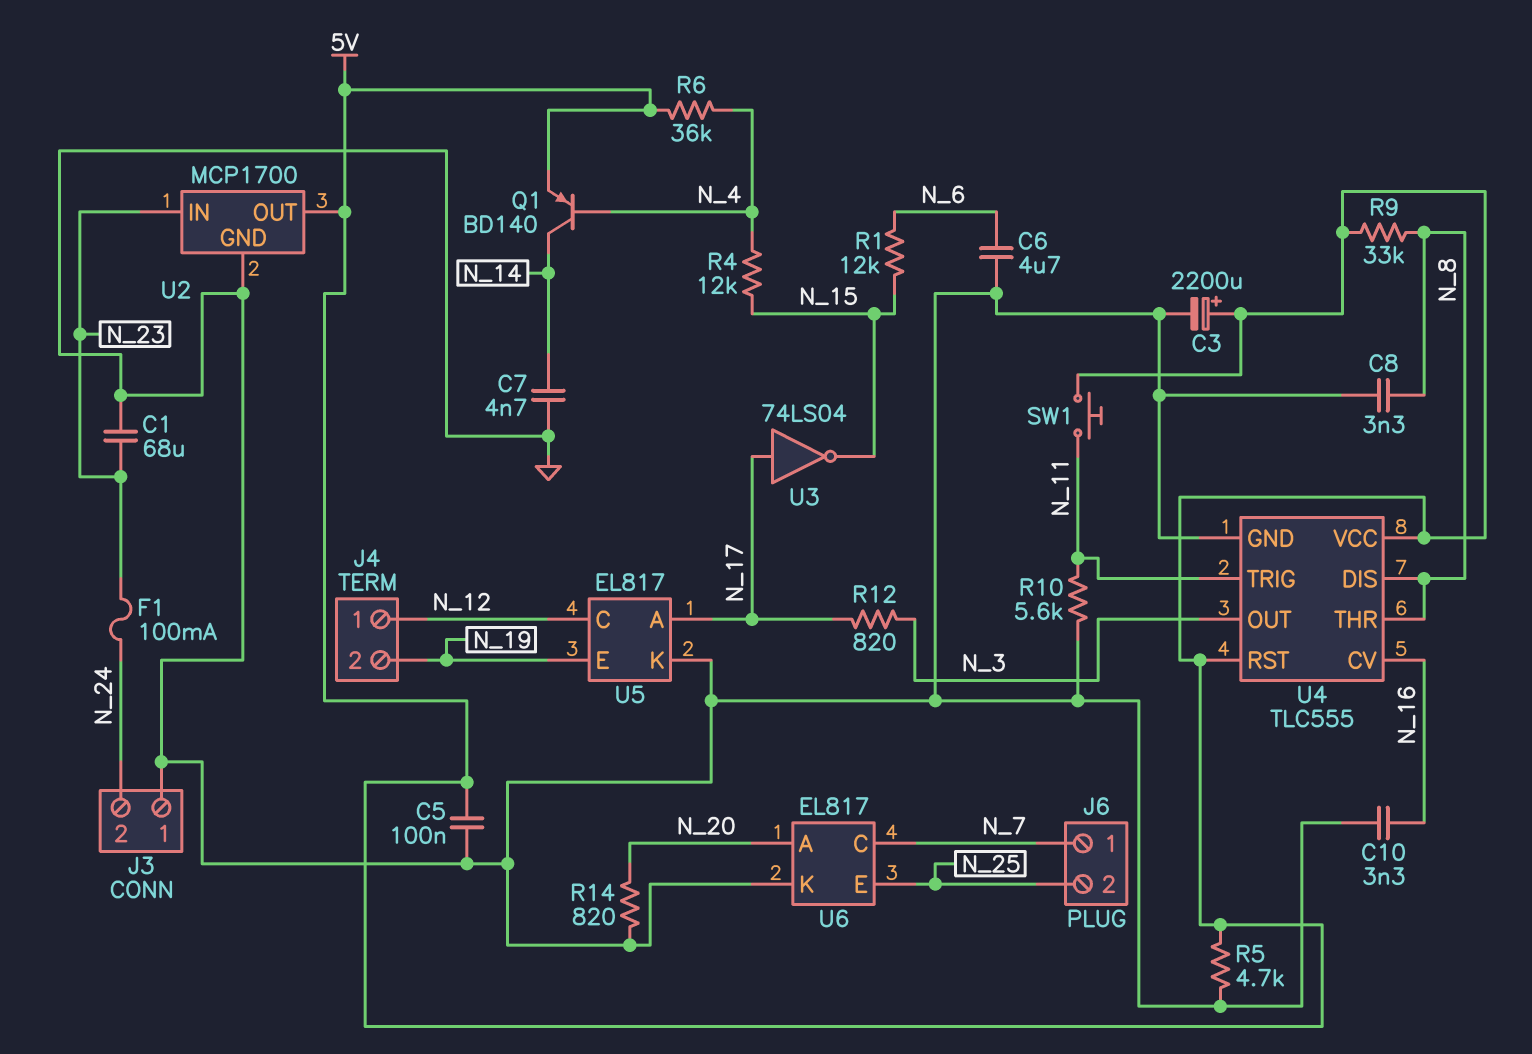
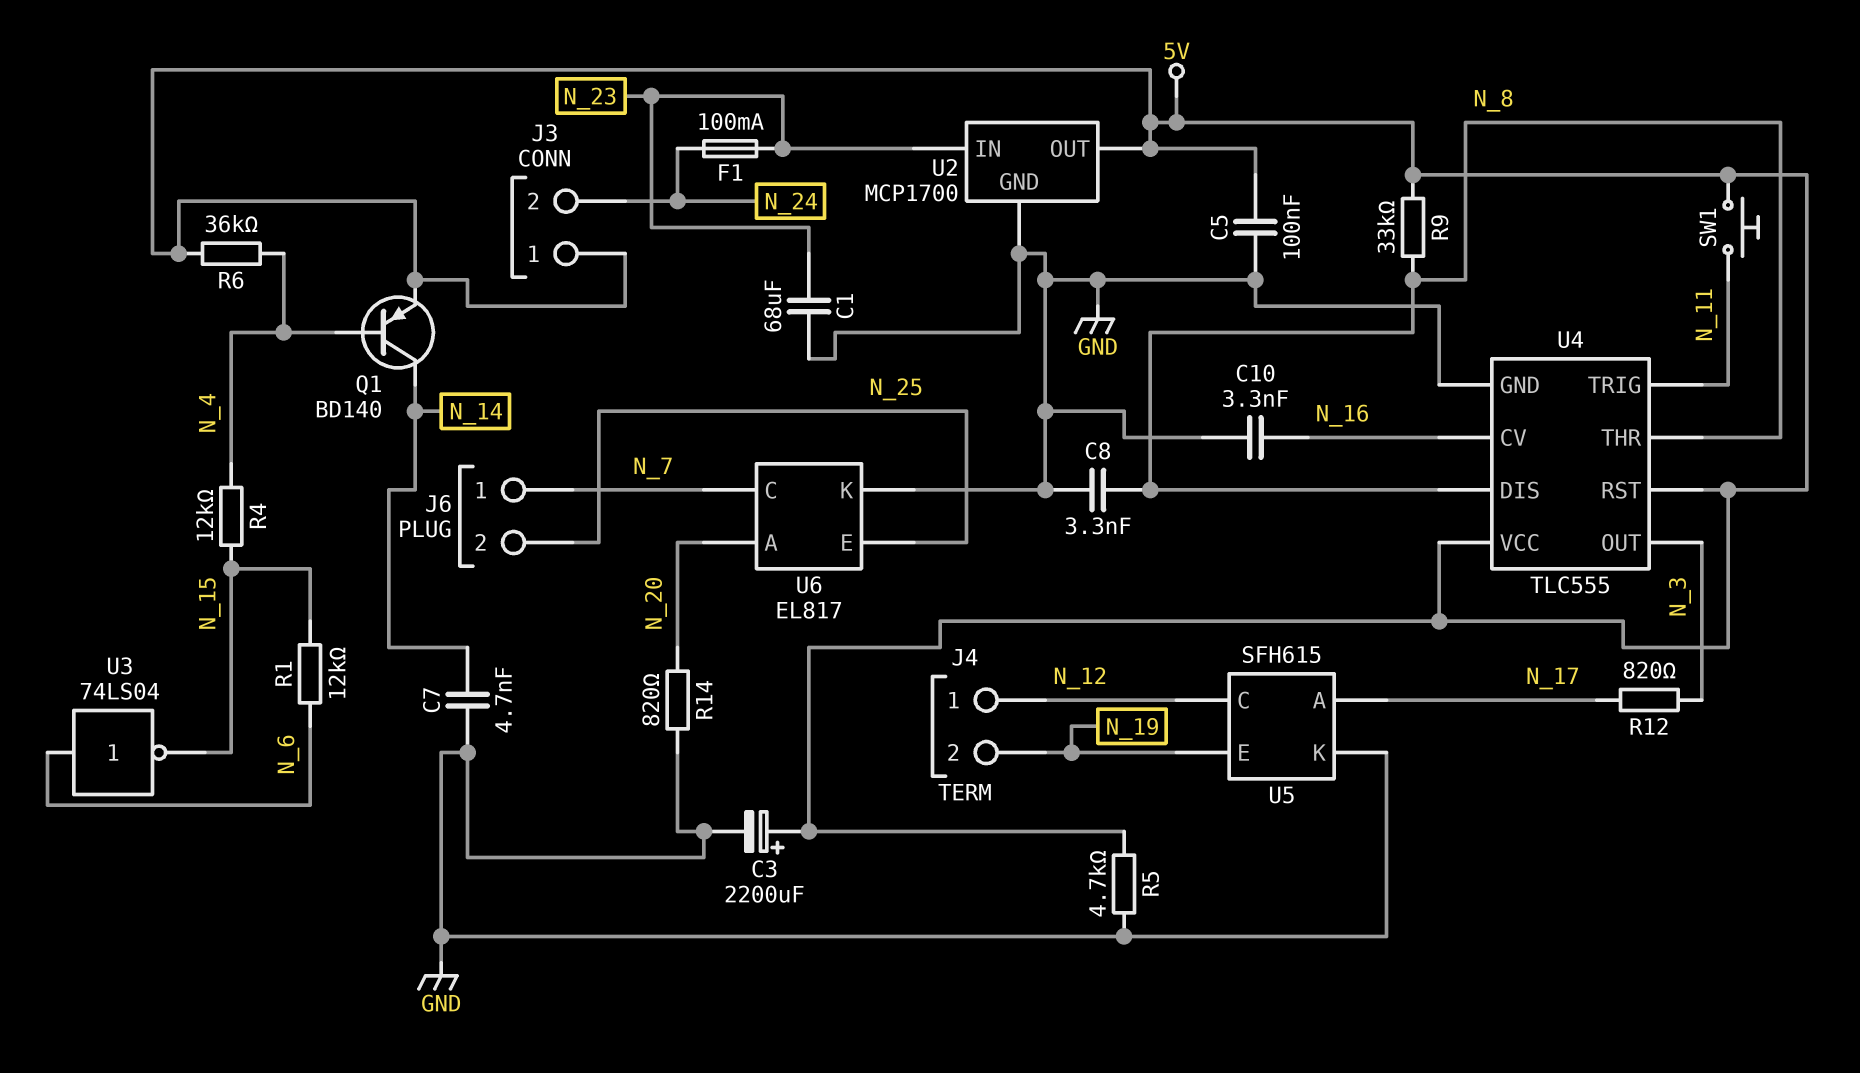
C6: 4.7uF (GND, N_6) -> none
J3 pin 1: GND -> 5V
R10: 5.6k (GND, N_11) -> none
U3: NOT 74LS04 (in N_17, out N_15) -> NOT 74LS04 (in N_6, out N_15)
U5: EL817 -> SFH615

